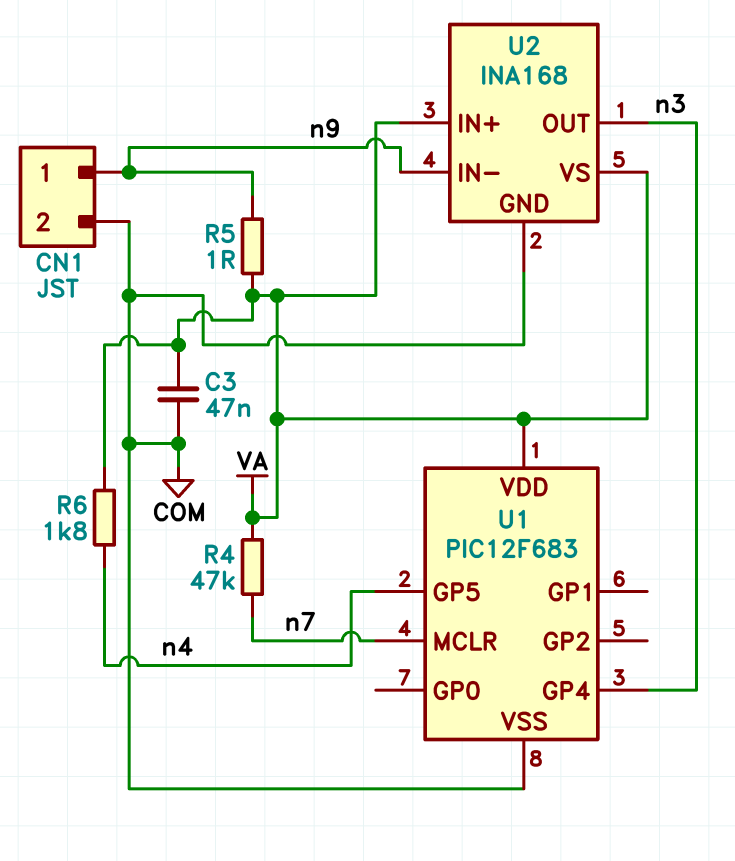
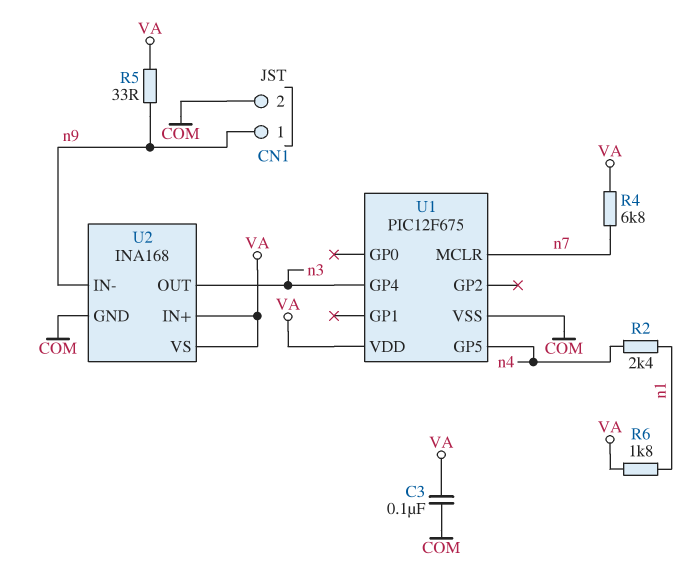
C3: 47nF (COM, VA) -> 100nF (COM, VA)
R2: none -> 2.4k (n1, n4)
R4: 47k (VA, n7) -> 6.8k (VA, n7)
R5: 1 (VA, n9) -> 33 (VA, n9)
R6: 1.8k (VA, n4) -> 1.8k (VA, n1)
U1: PIC12F683 -> PIC12F675

